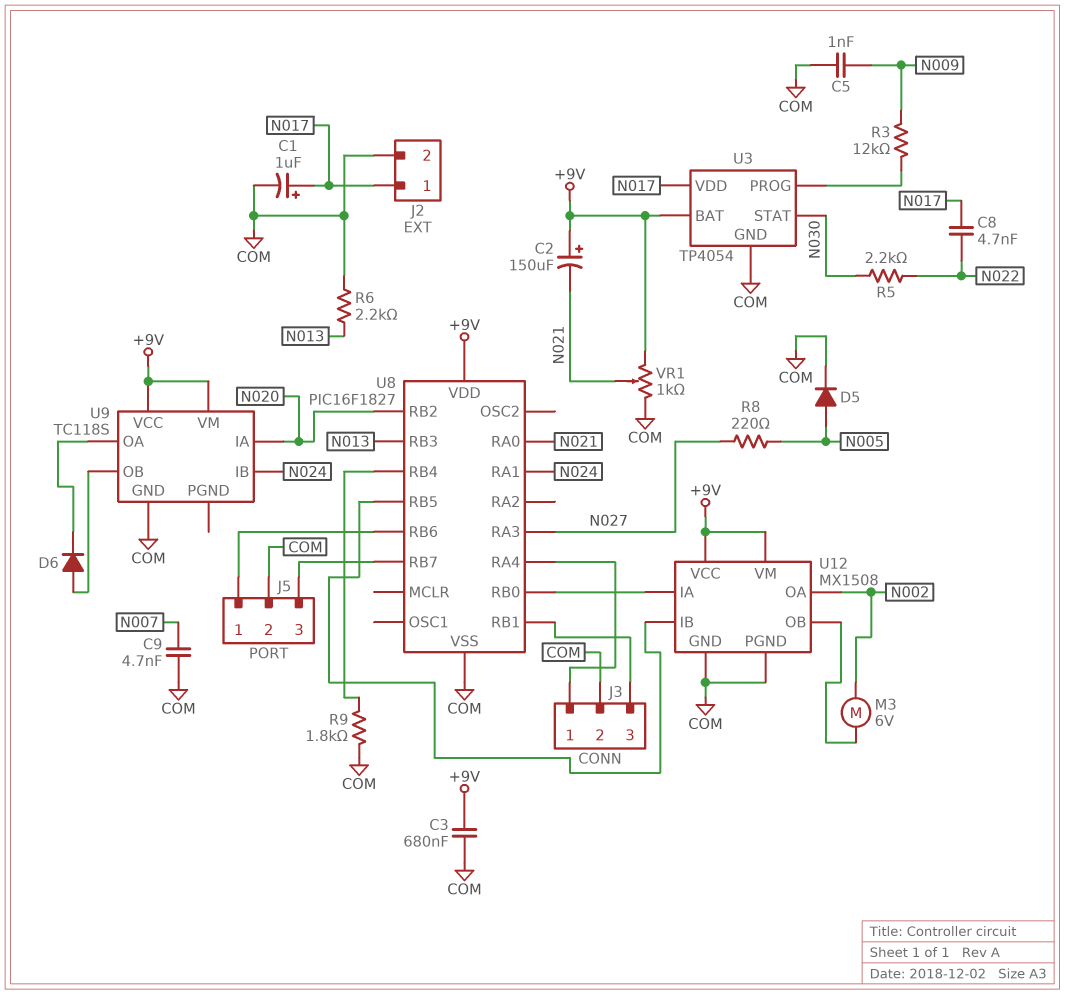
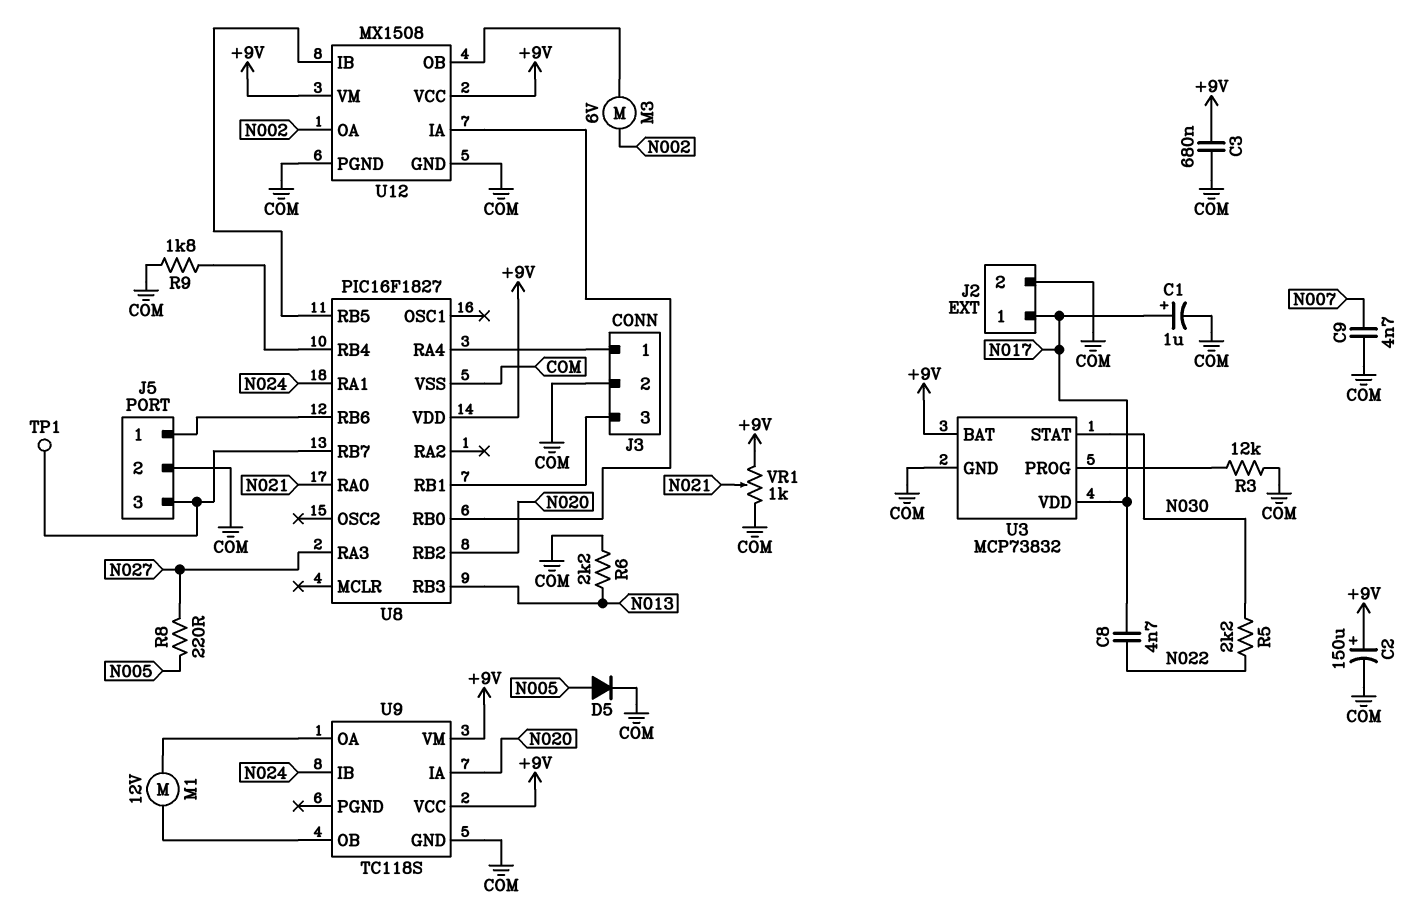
C2: 150uF (plus +9V, minus N021) -> 150uF (plus +9V, minus COM)
C5: 1nF (COM, N009) -> none
D6: diode (A U9/OB, K U9/OA) -> none
M1: none -> motor 12V (U9/OA, U9/OB)
R3: 12k (N009, U3/PROG) -> 12k (COM, U3/PROG)
TP1: none -> test point (J5/3)
U3: TP4054 -> MCP73832

